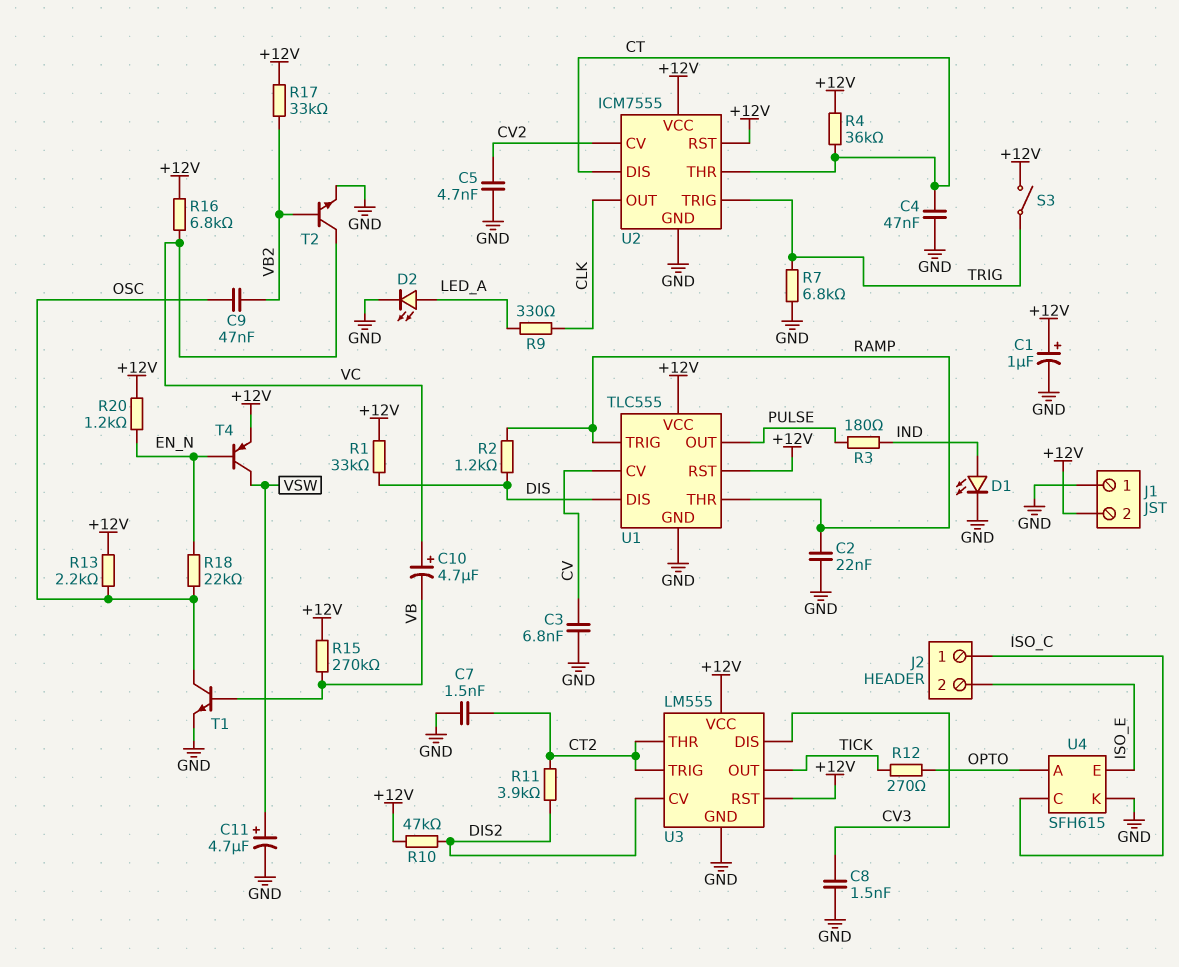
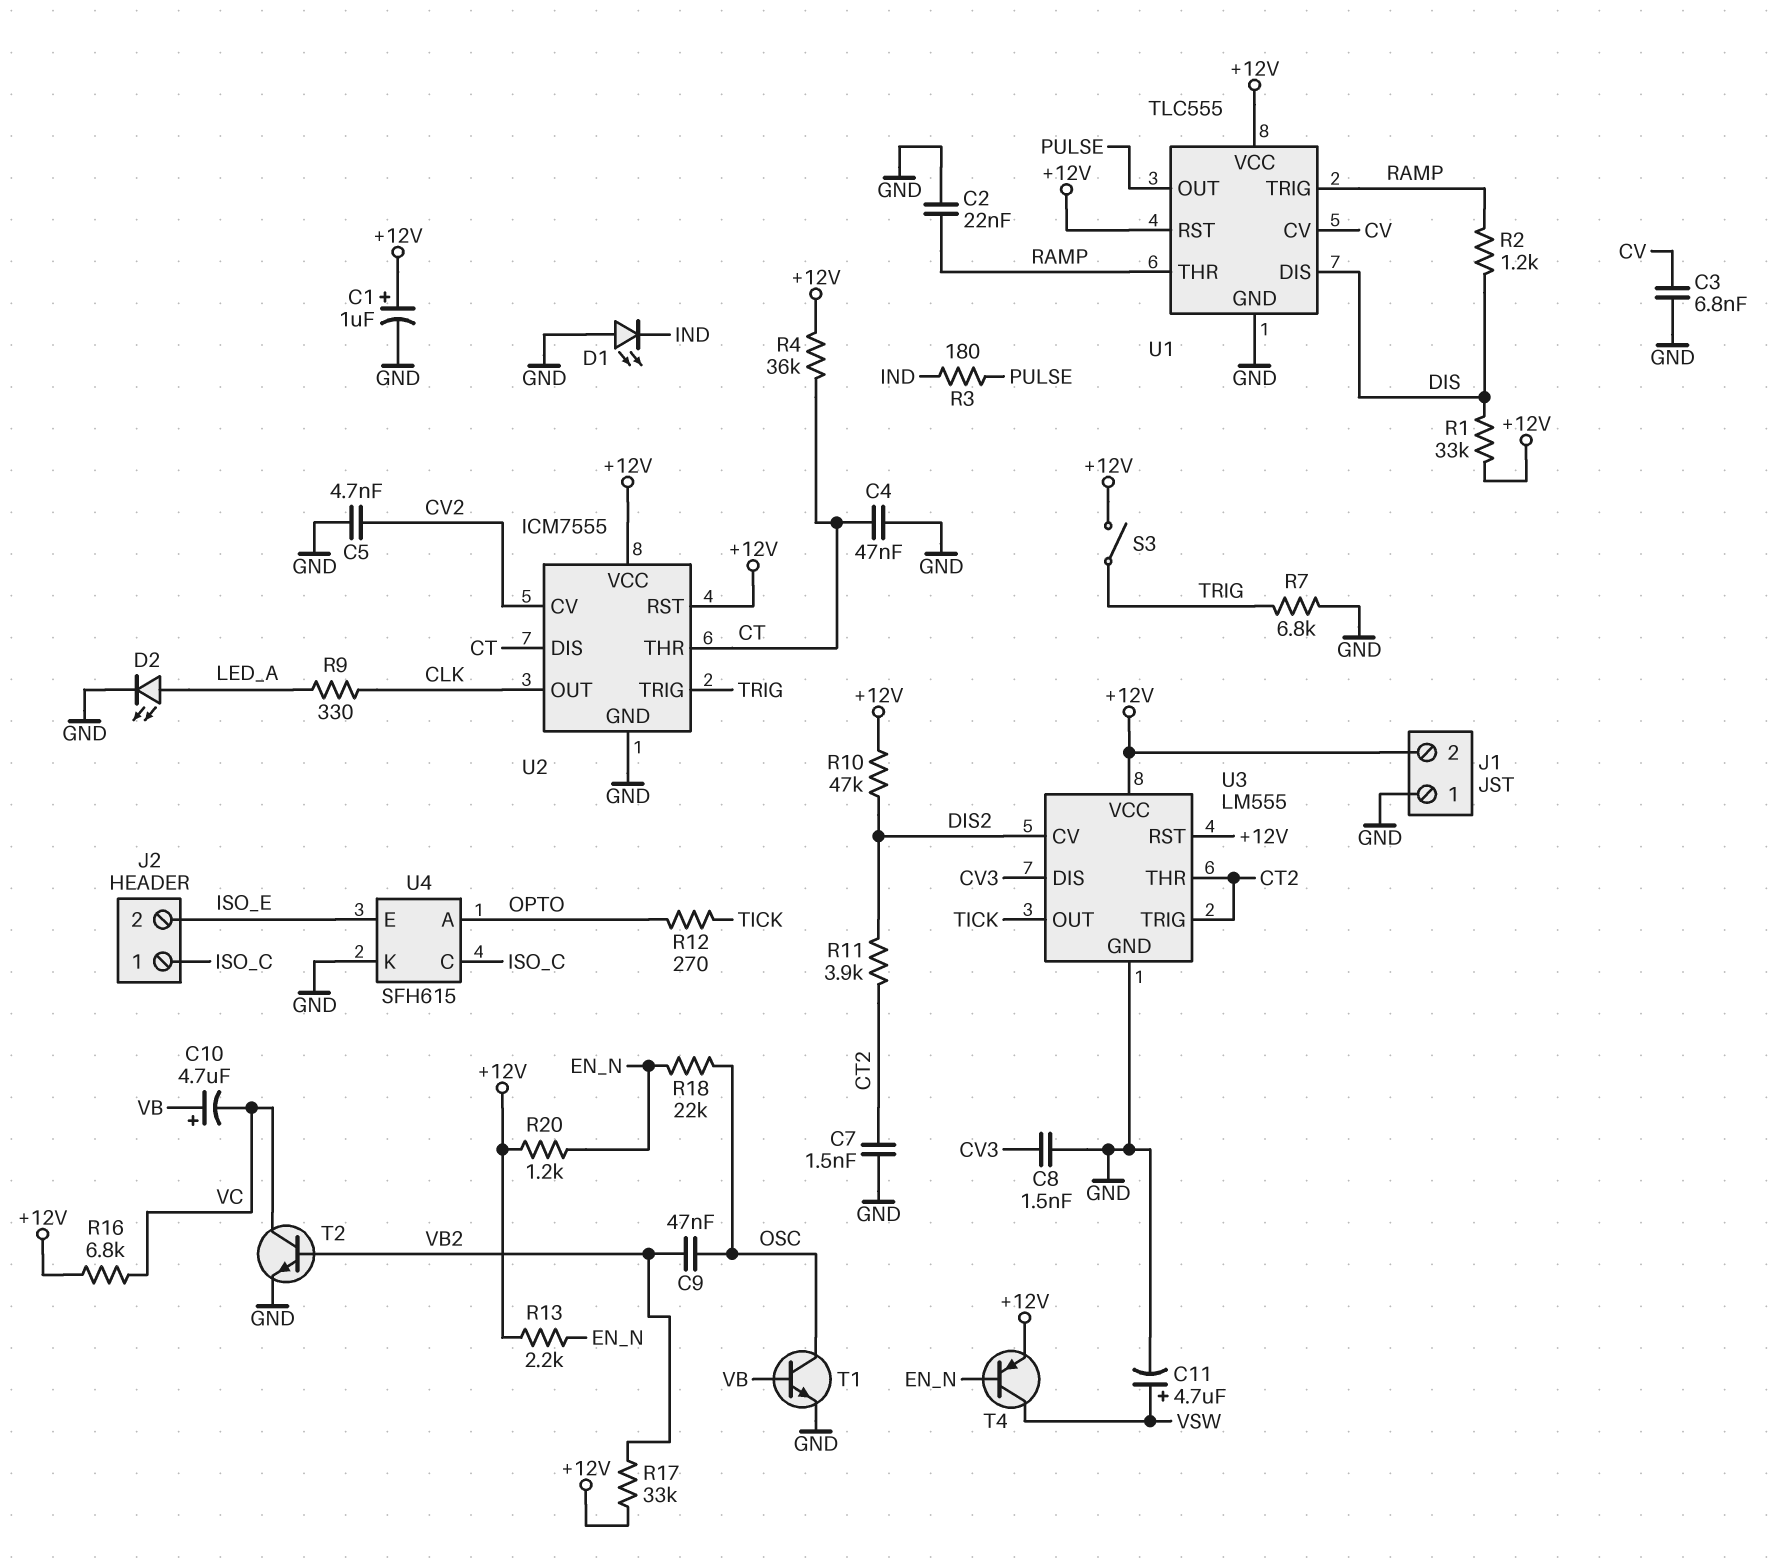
C10: 4.7uF (plus VC, minus VB) -> 4.7uF (plus VB, minus VC)
D1: LED (A IND, K GND) -> LED (A GND, K IND)
R13: 2.2k (+12V, OSC) -> 2.2k (+12V, EN_N)
R15: 270k (+12V, VB) -> none

